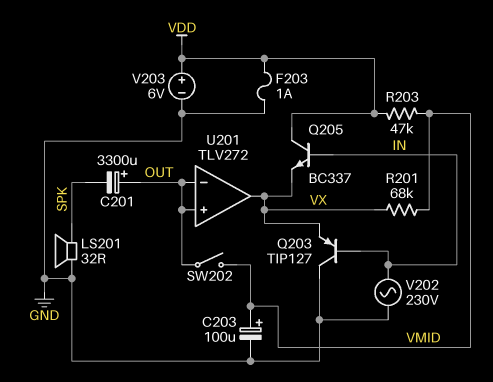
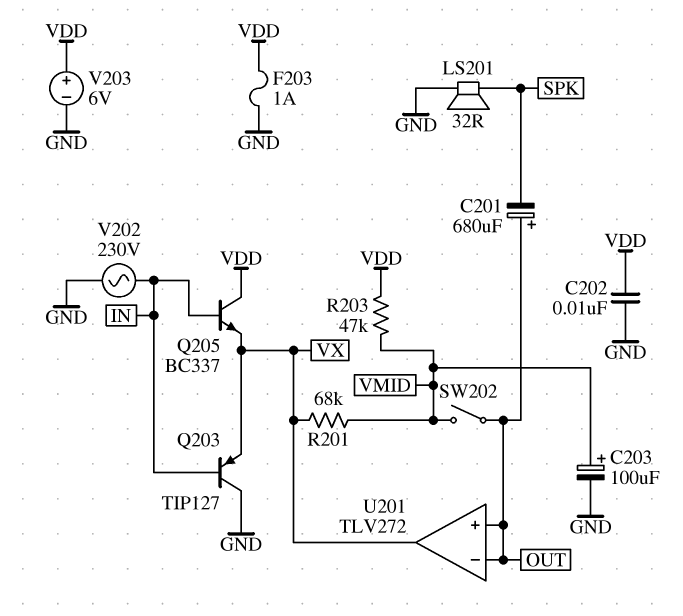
C201: 3300uF (plus OUT, minus SPK) -> 680uF (plus OUT, minus SPK)
C202: none -> 10nF (GND, VDD)

